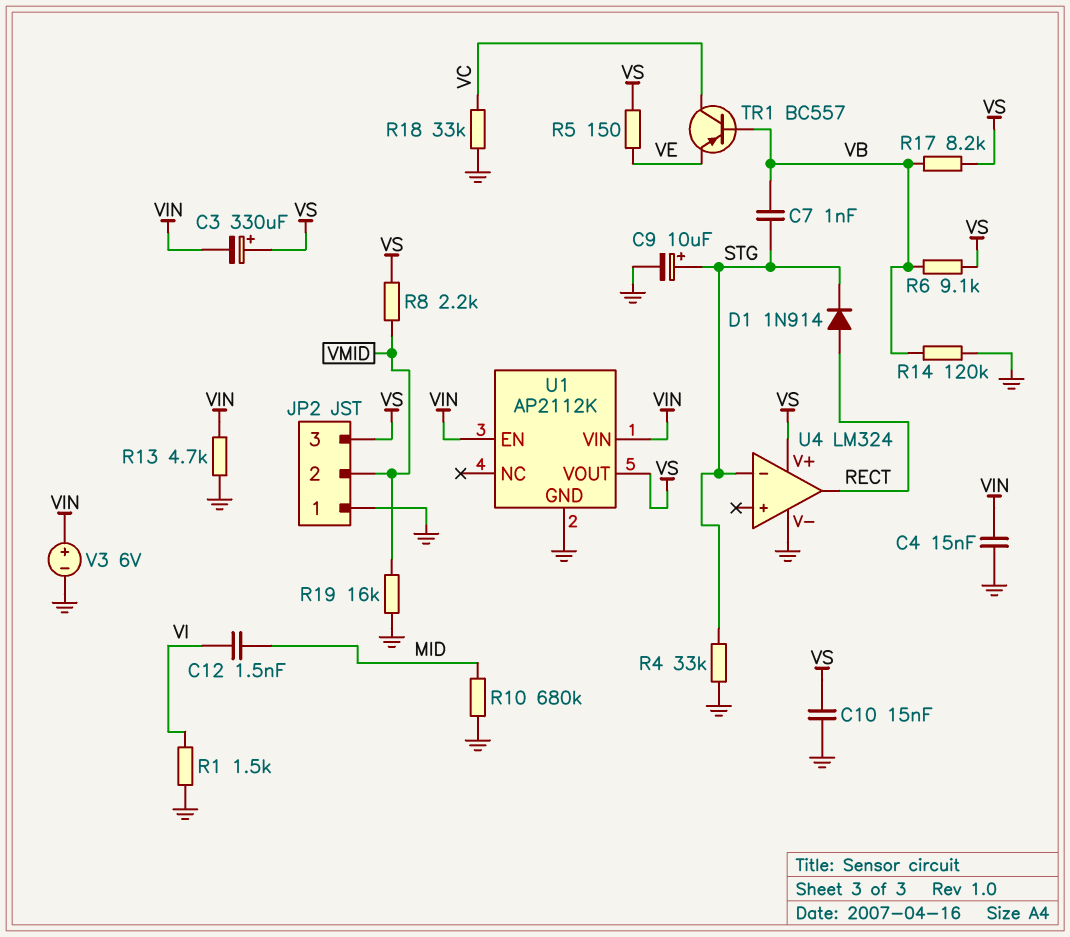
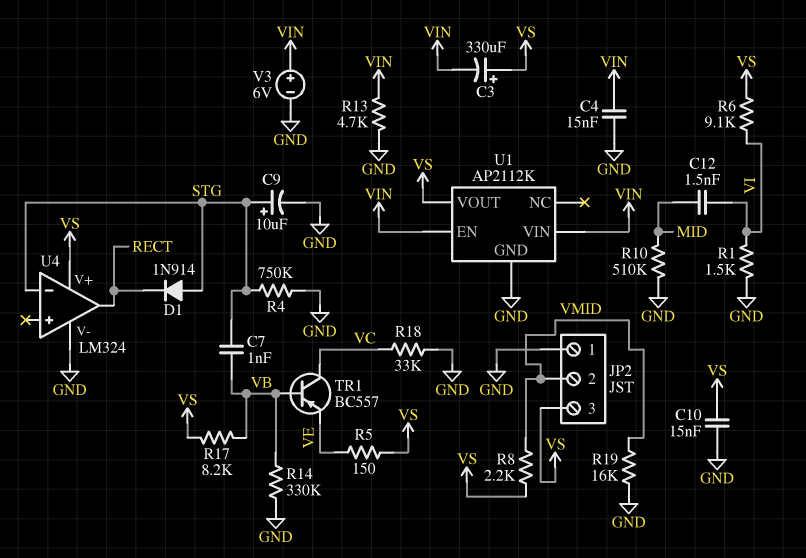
D1: diode 1N914 (A RECT, K STG) -> diode 1N914 (A STG, K RECT)
R4: 33k (GND, STG) -> 750k (GND, STG)
R6: 9.1k (VB, VS) -> 9.1k (VI, VS)
R10: 680k (GND, MID) -> 510k (GND, MID)
R14: 120k (GND, VB) -> 330k (GND, VB)

